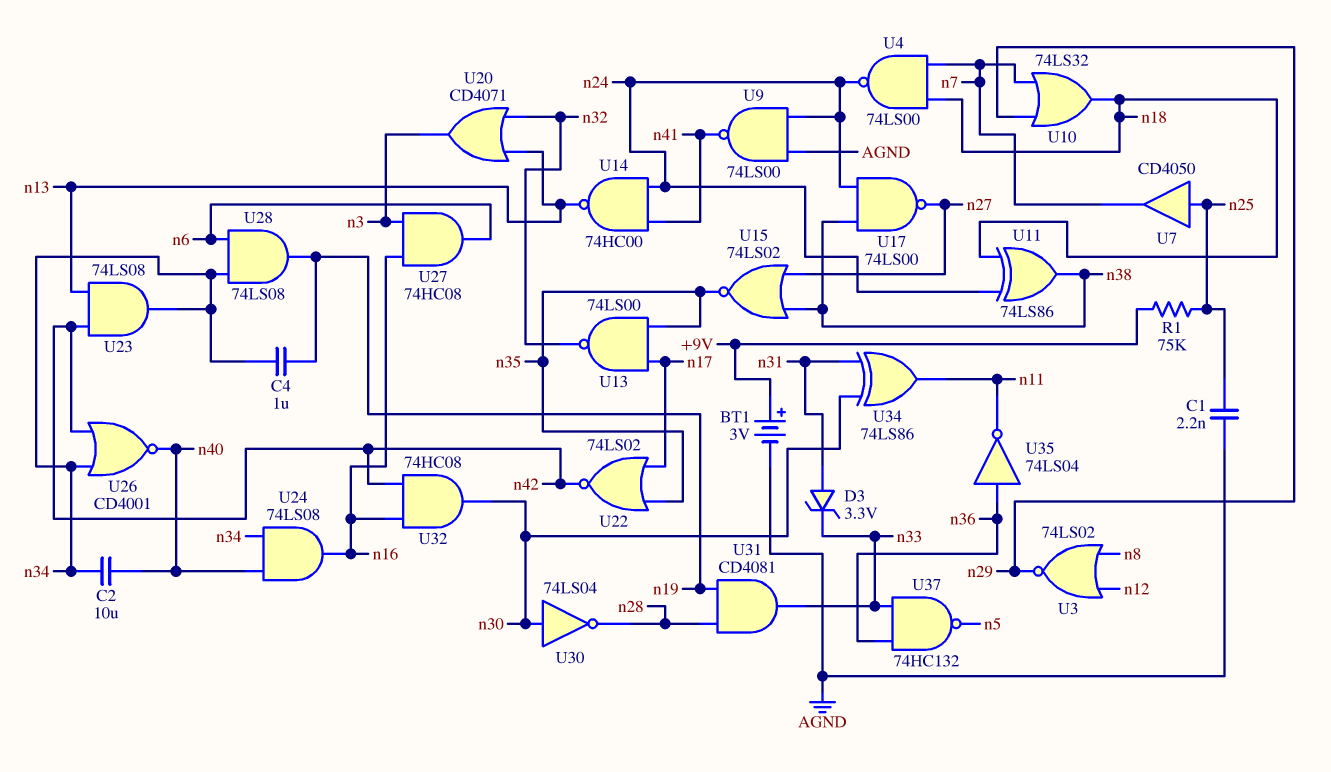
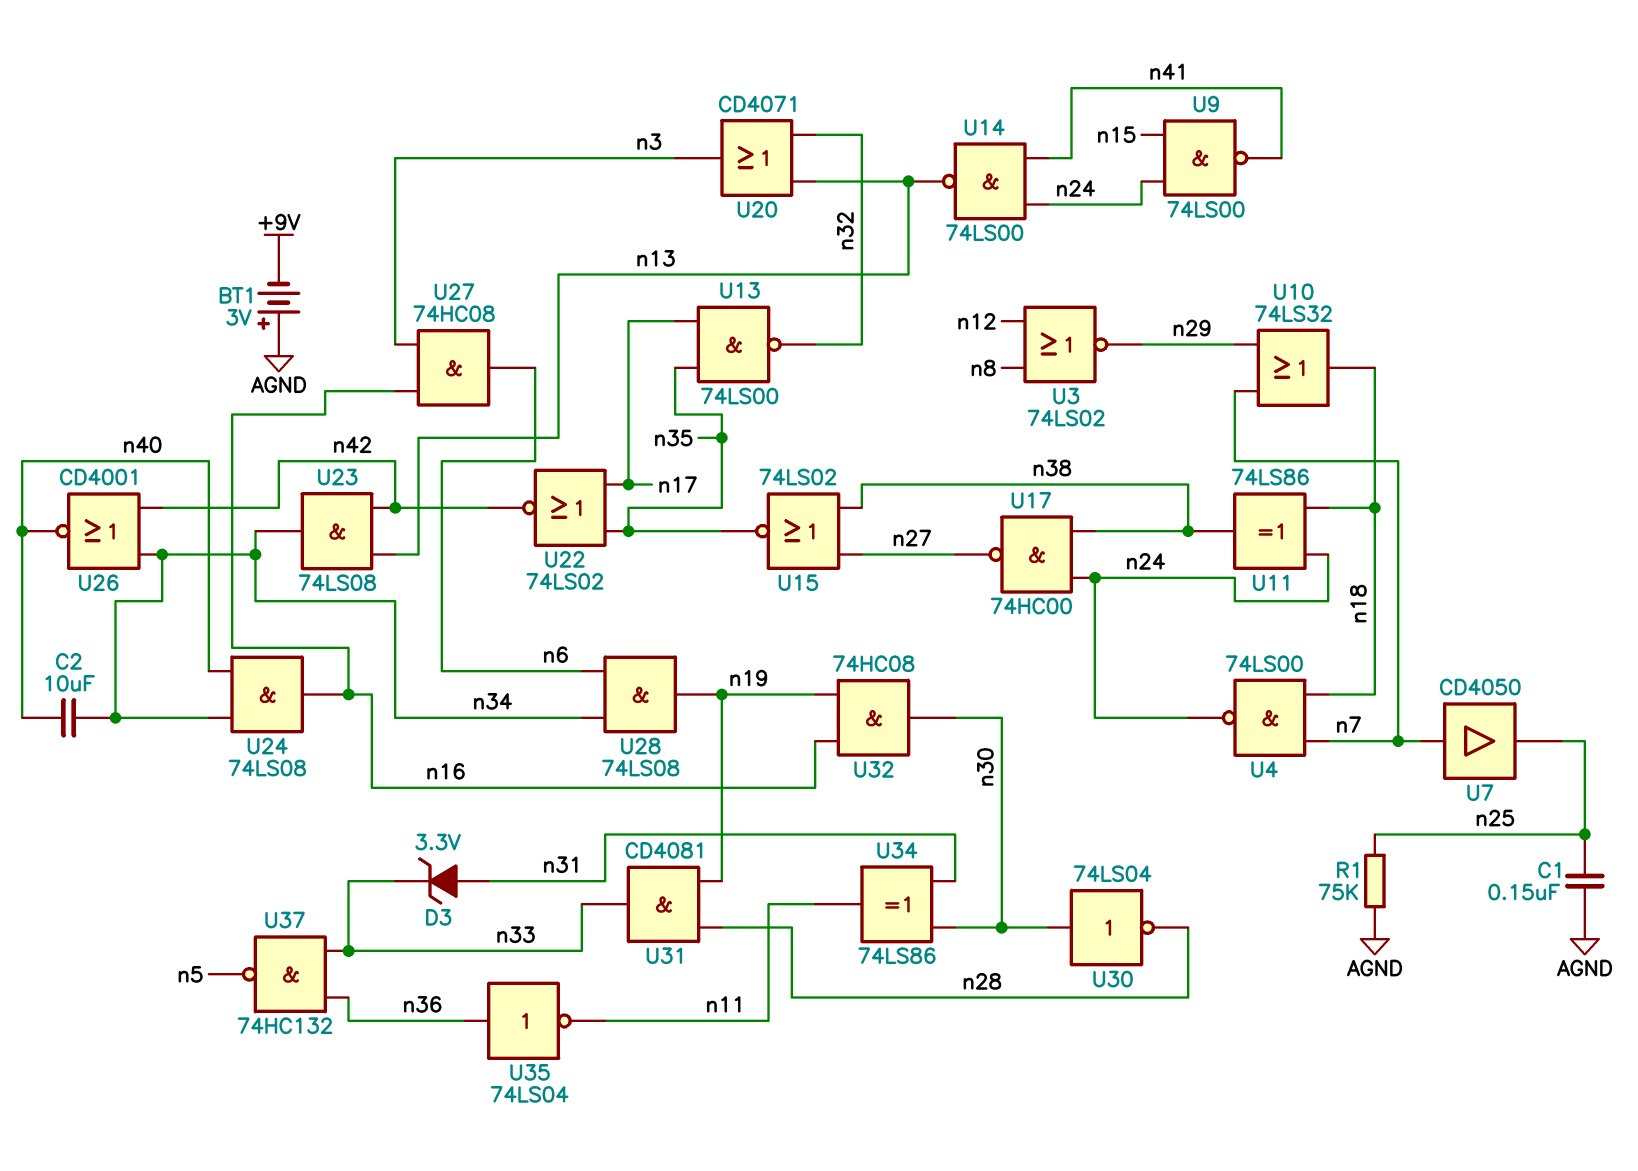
BT1: 3V (plus +9V, minus AGND) -> 3V (plus AGND, minus +9V)
C1: 2.2nF (AGND, n25) -> 150nF (AGND, n25)
C4: 1uF (n19, n34) -> none
R1: 75k (+9V, n25) -> 75k (AGND, n25)
U7: buffer CD4050 (in n25, out n7) -> buffer CD4050 (in n7, out n25)
U9: NAND 74LS00 (in AGND, in n24, out n41) -> NAND 74LS00 (in n15, in n24, out n41)
U14: NAND 74HC00 (in n24, in n41, out n13) -> NAND 74LS00 (in n24, in n41, out n13)
U17: NAND 74LS00 (in n24, in n38, out n27) -> NAND 74HC00 (in n24, in n38, out n27)
U32: AND 74HC08 (in n16, in n42, out n30) -> AND 74HC08 (in n16, in n19, out n30)

